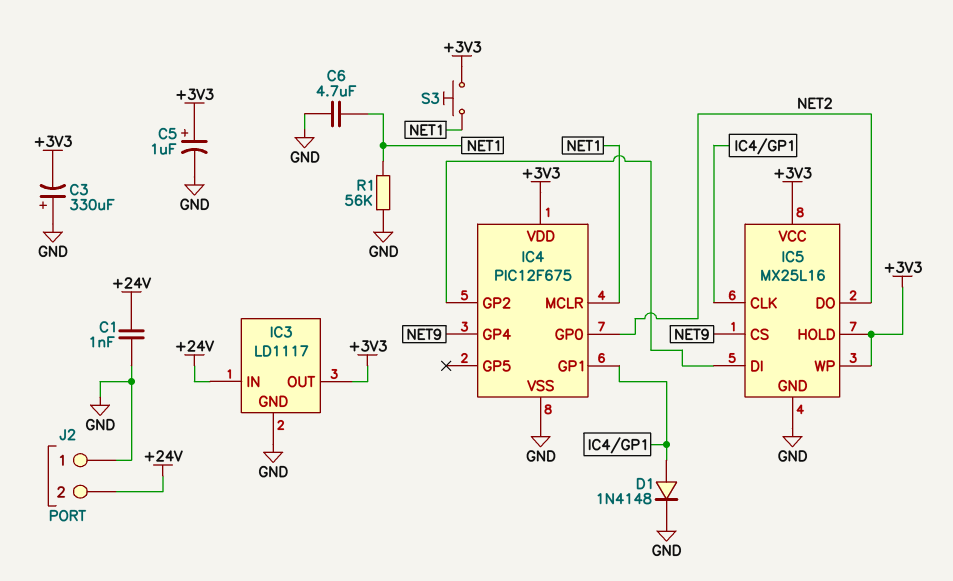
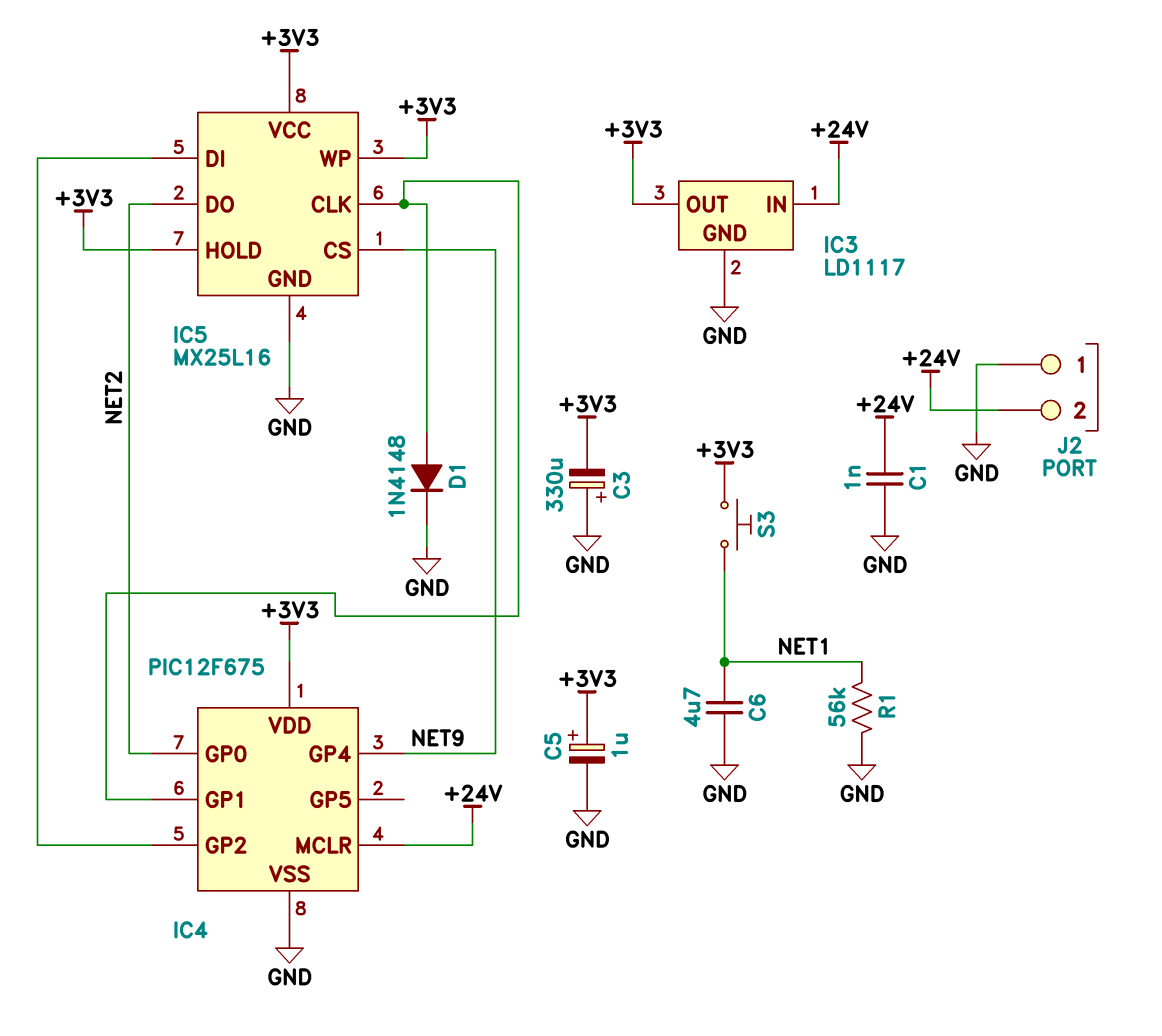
IC4 pin MCLR: NET1 -> +24V

